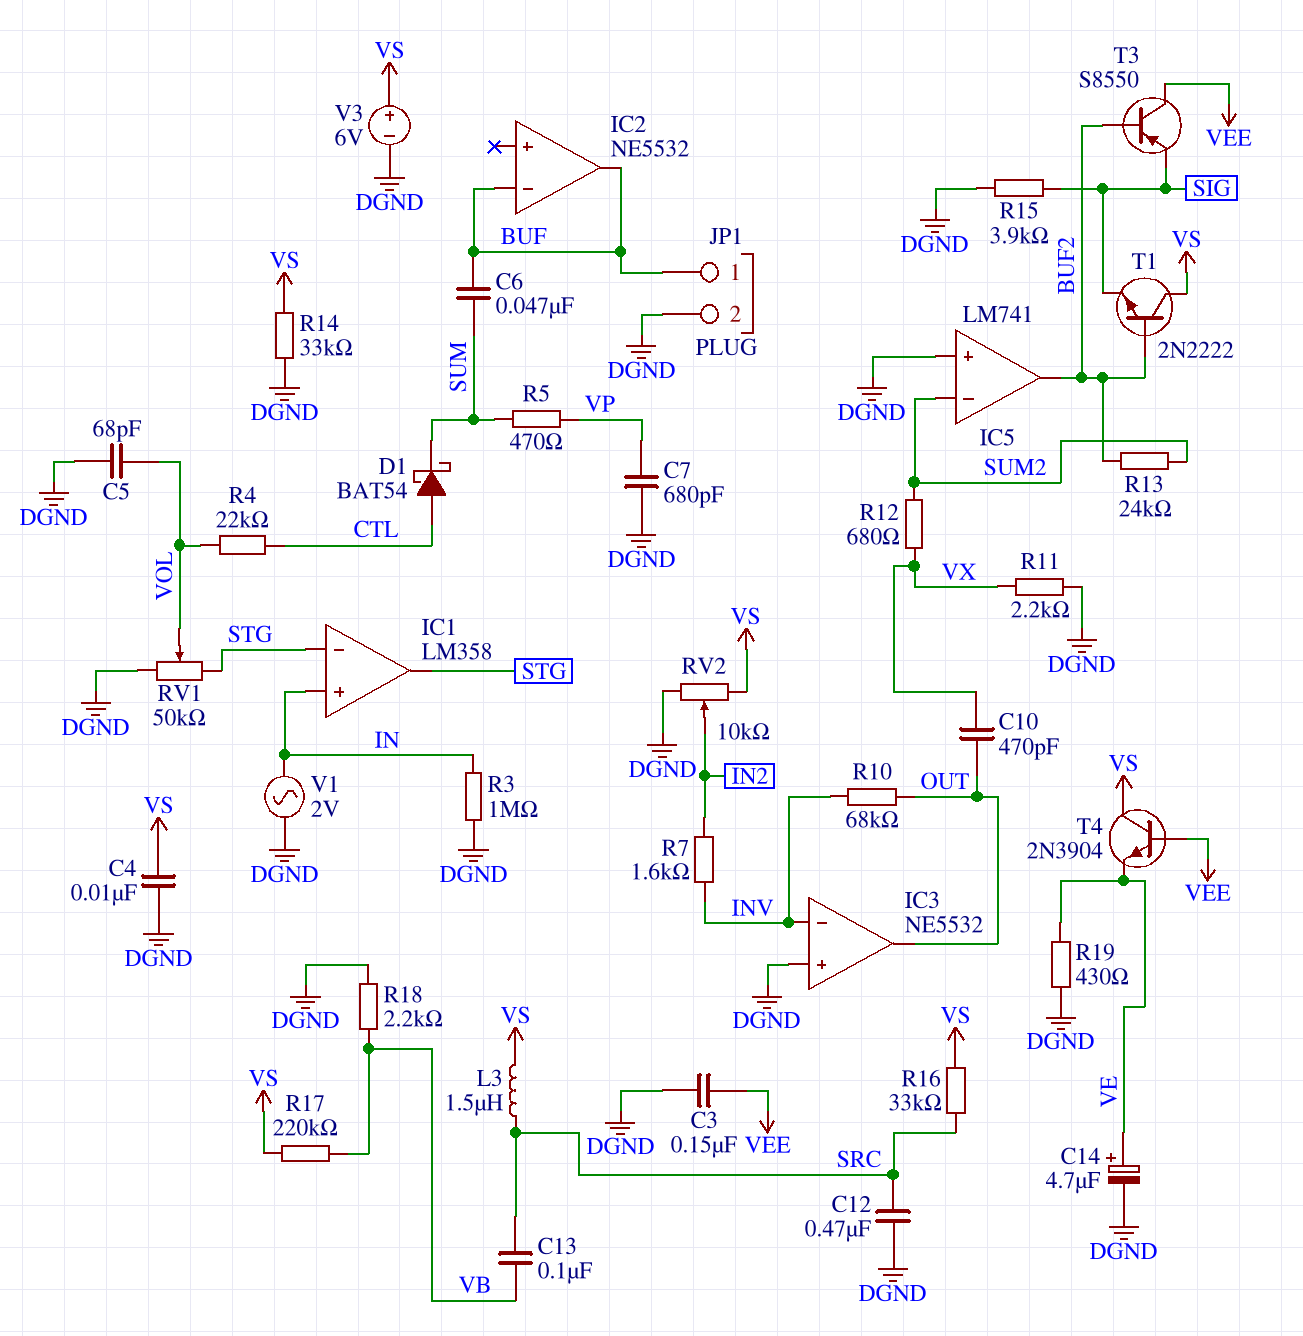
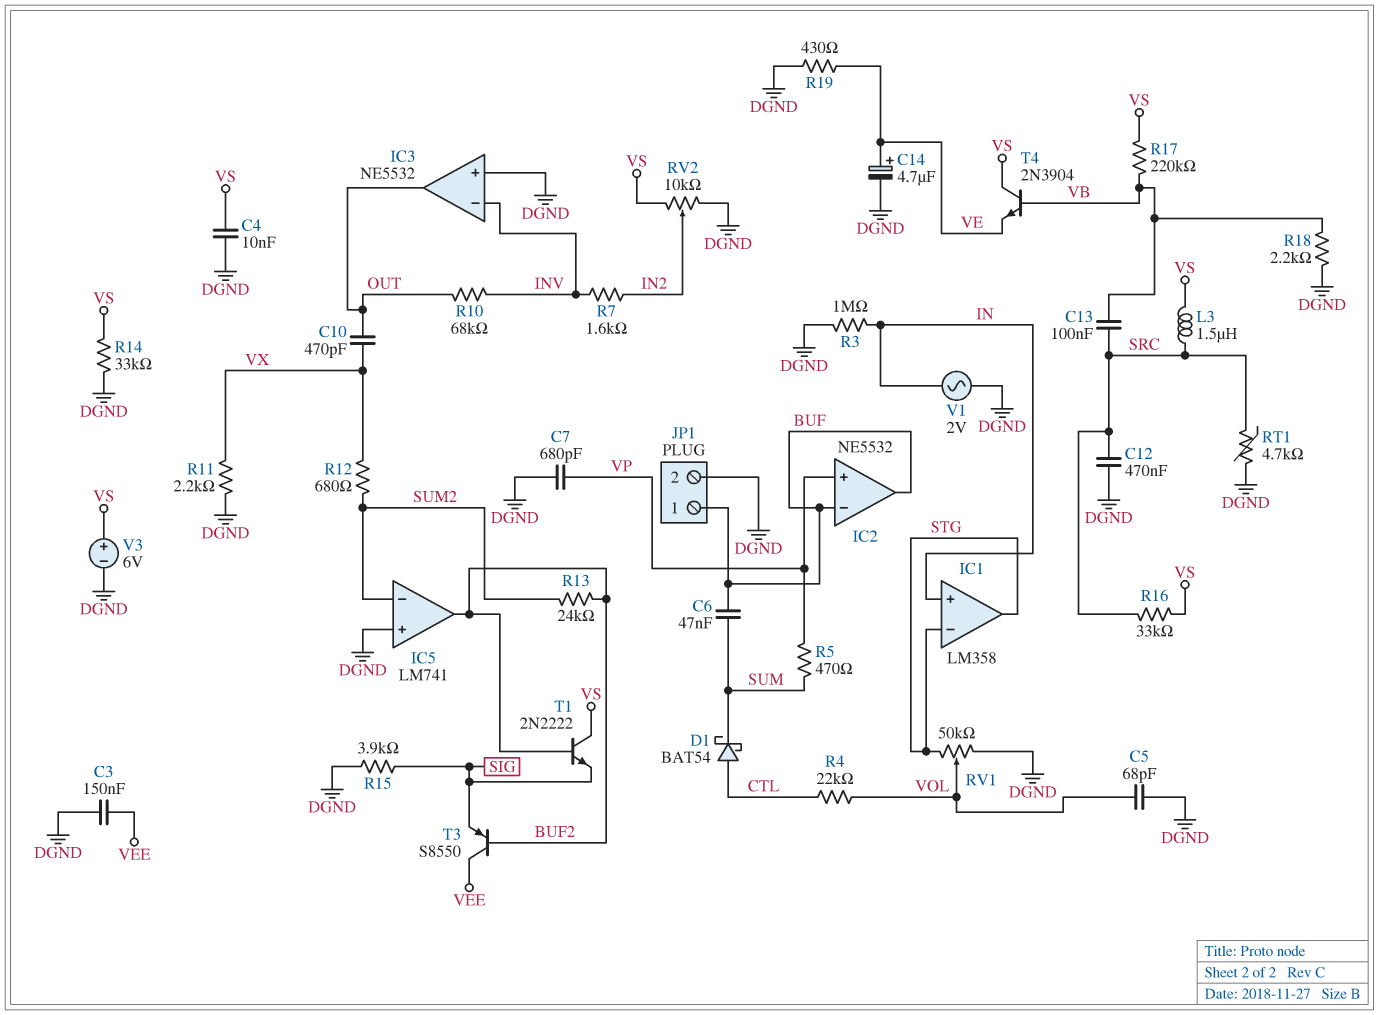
IC2 pin in+: none -> VP
RT1: none -> 4.7k (DGND, SRC)
T4: NPN 2N3904 (B VEE, C VS, E VE) -> NPN 2N3904 (B VB, C VS, E VE)

